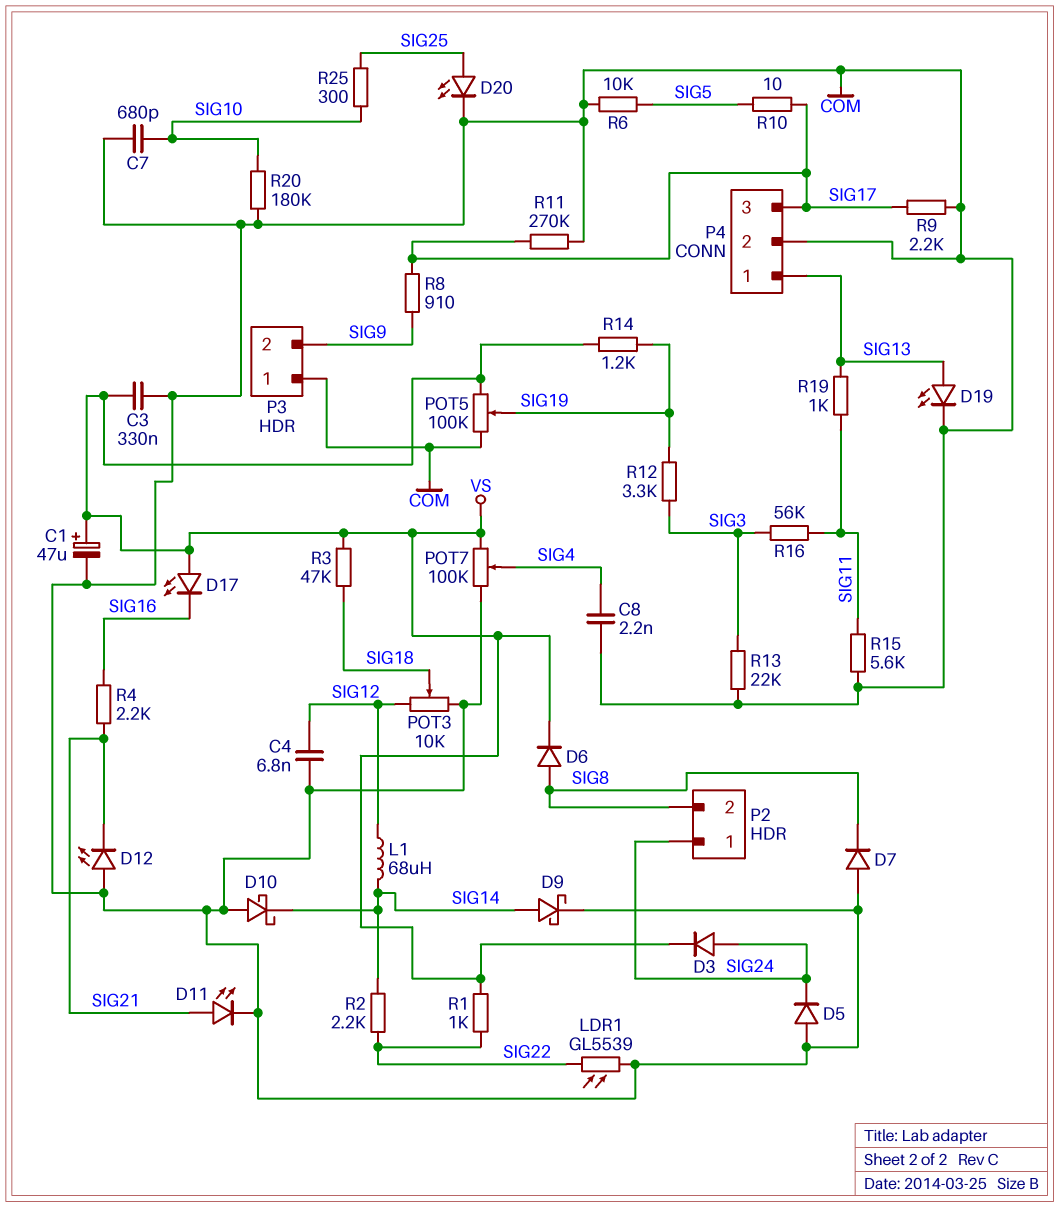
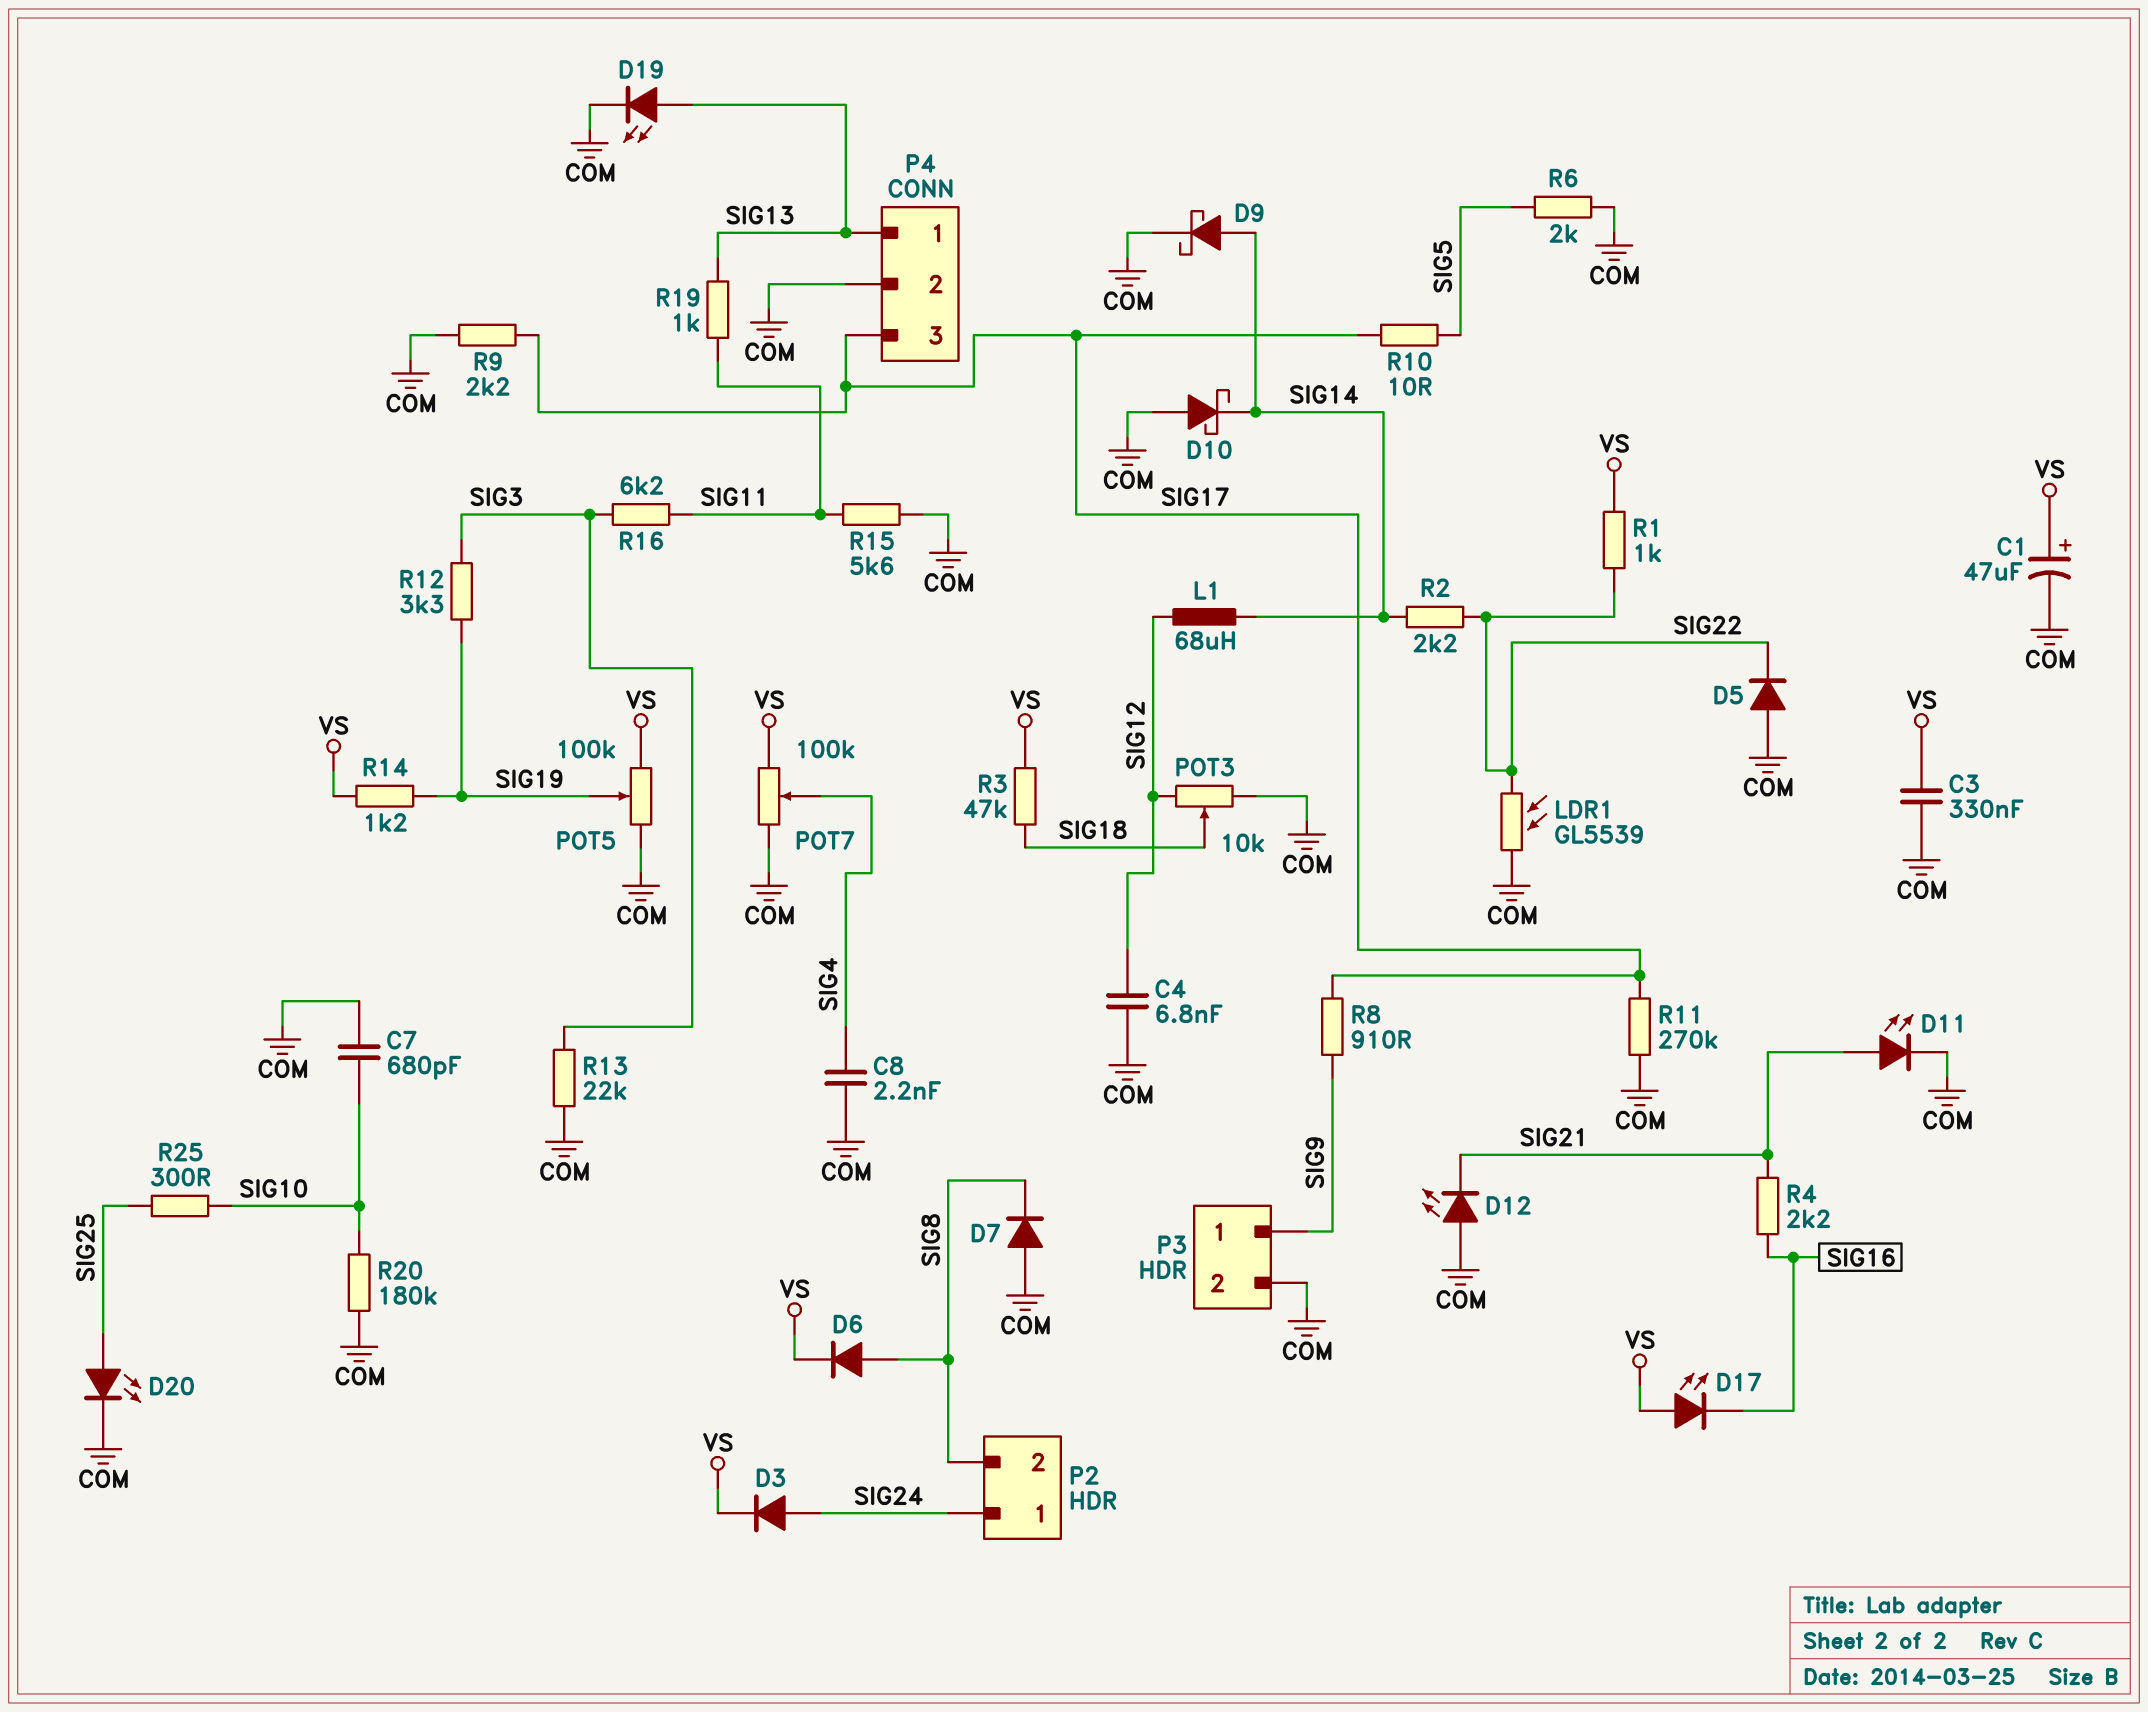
D5: diode (A COM, K SIG24) -> diode (A COM, K SIG22)
P3 pin 1: COM -> SIG9
P3 pin 2: SIG9 -> COM
R6: 10k (COM, SIG5) -> 2k (COM, SIG5)
R16: 56k (SIG3, SIG11) -> 6.2k (SIG3, SIG11)

